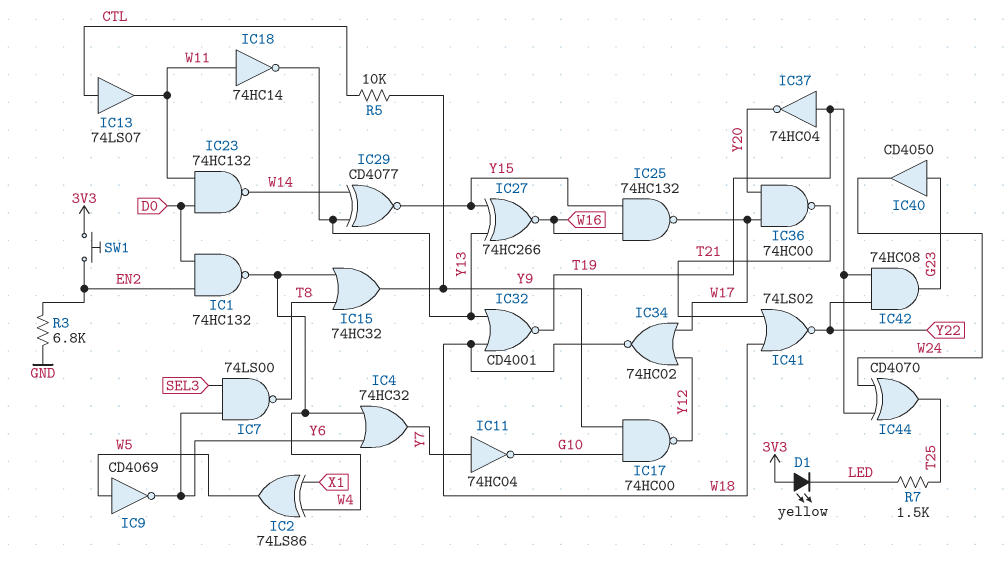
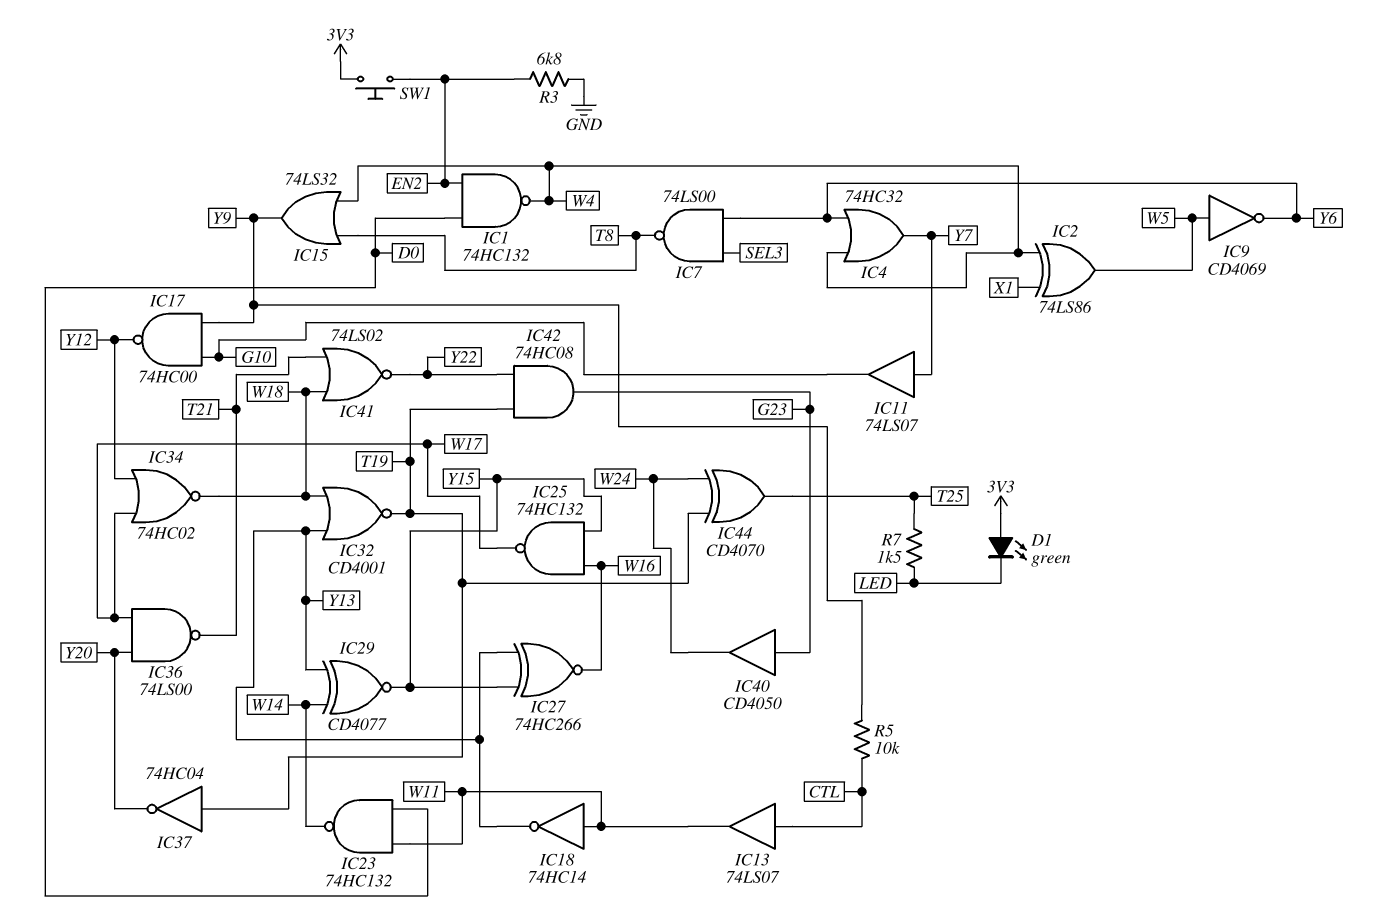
D1: LED yellow (A 3V3, K LED) -> LED green (A 3V3, K LED)
IC11: NOT 74HC04 (in Y7, out G10) -> buffer 74LS07 (in Y7, out G10)
IC15: OR 74HC32 (in T8, in W4, out Y9) -> OR 74LS32 (in T8, in W4, out Y9)
IC36: NAND 74HC00 (in W17, in Y20, out T21) -> NAND 74LS00 (in W17, in Y20, out T21)

